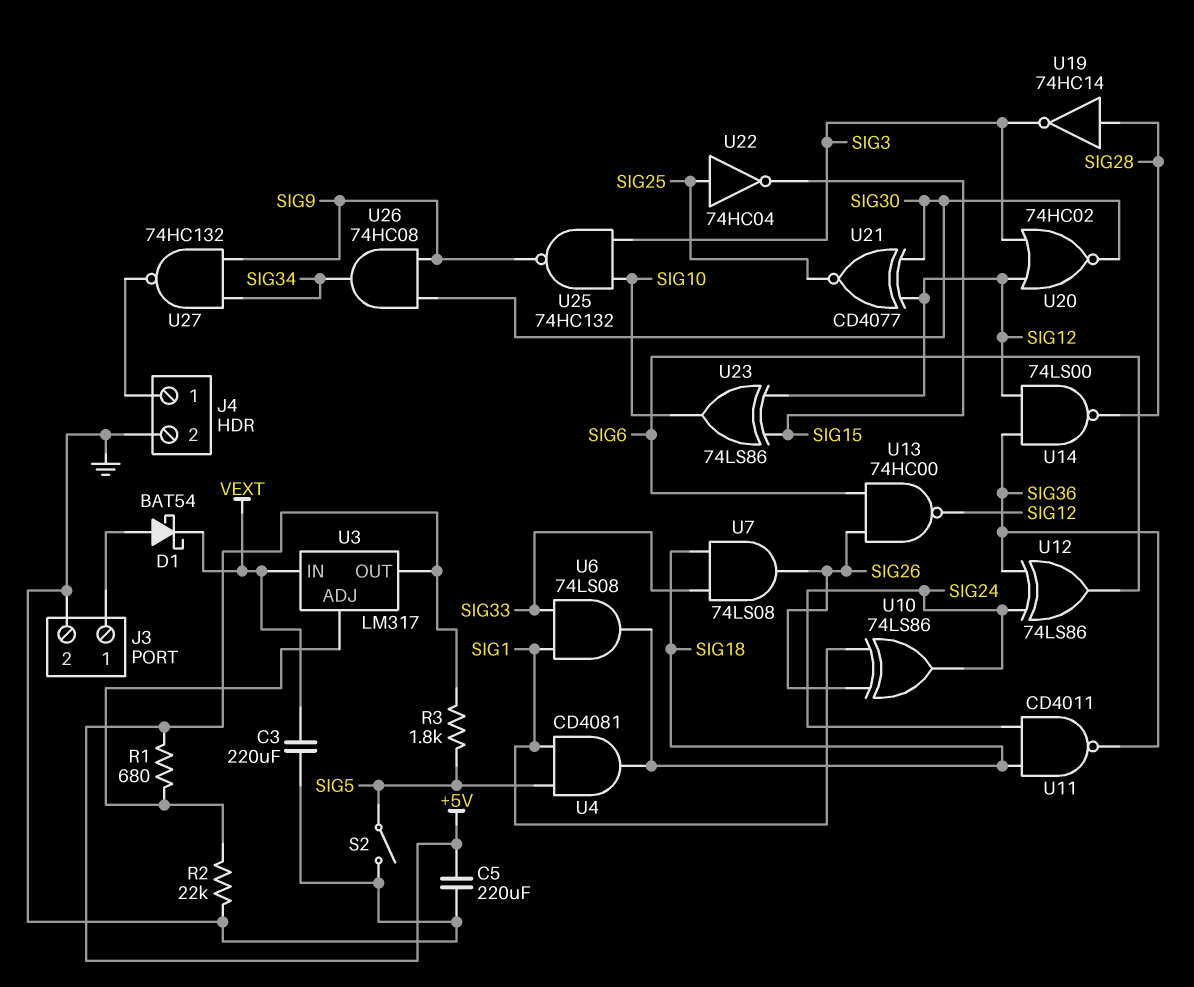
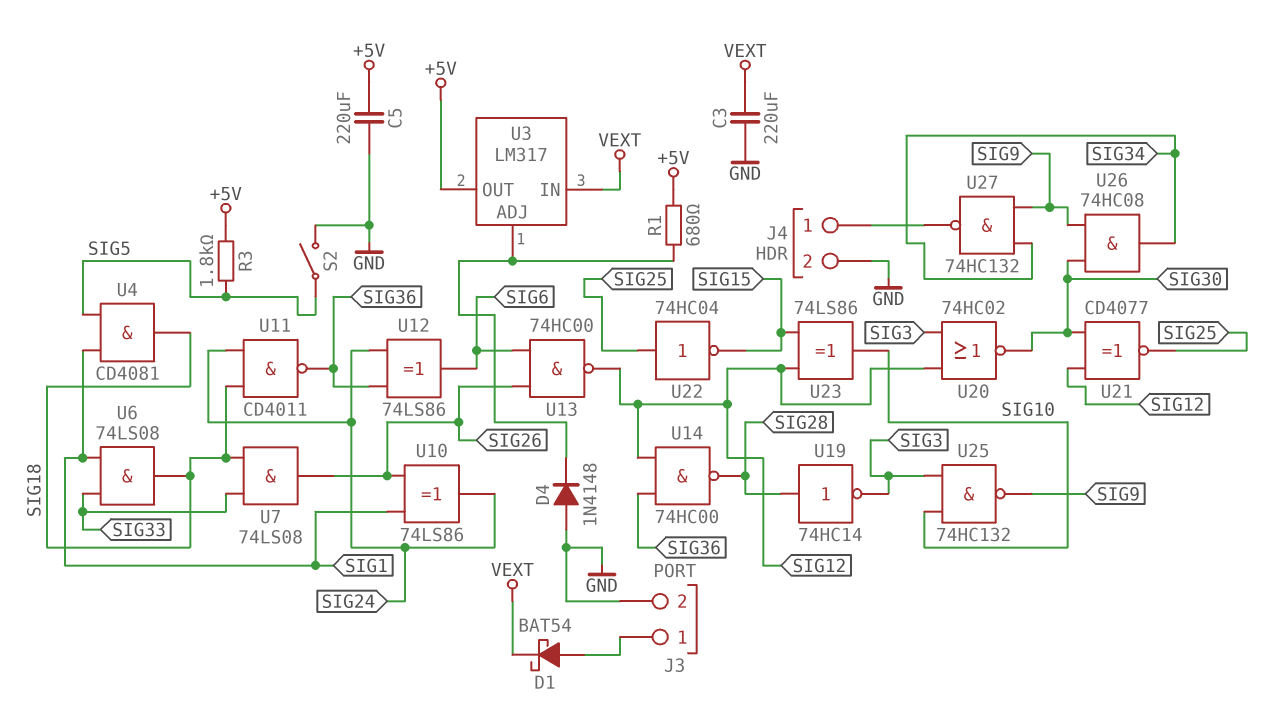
D4: none -> diode 1N4148 (A GND, K U3/ADJ)
R2: 22k (GND, U3/ADJ) -> none
U14: NAND 74LS00 (in SIG12, in SIG36, out SIG28) -> NAND 74HC00 (in SIG12, in SIG36, out SIG28)

